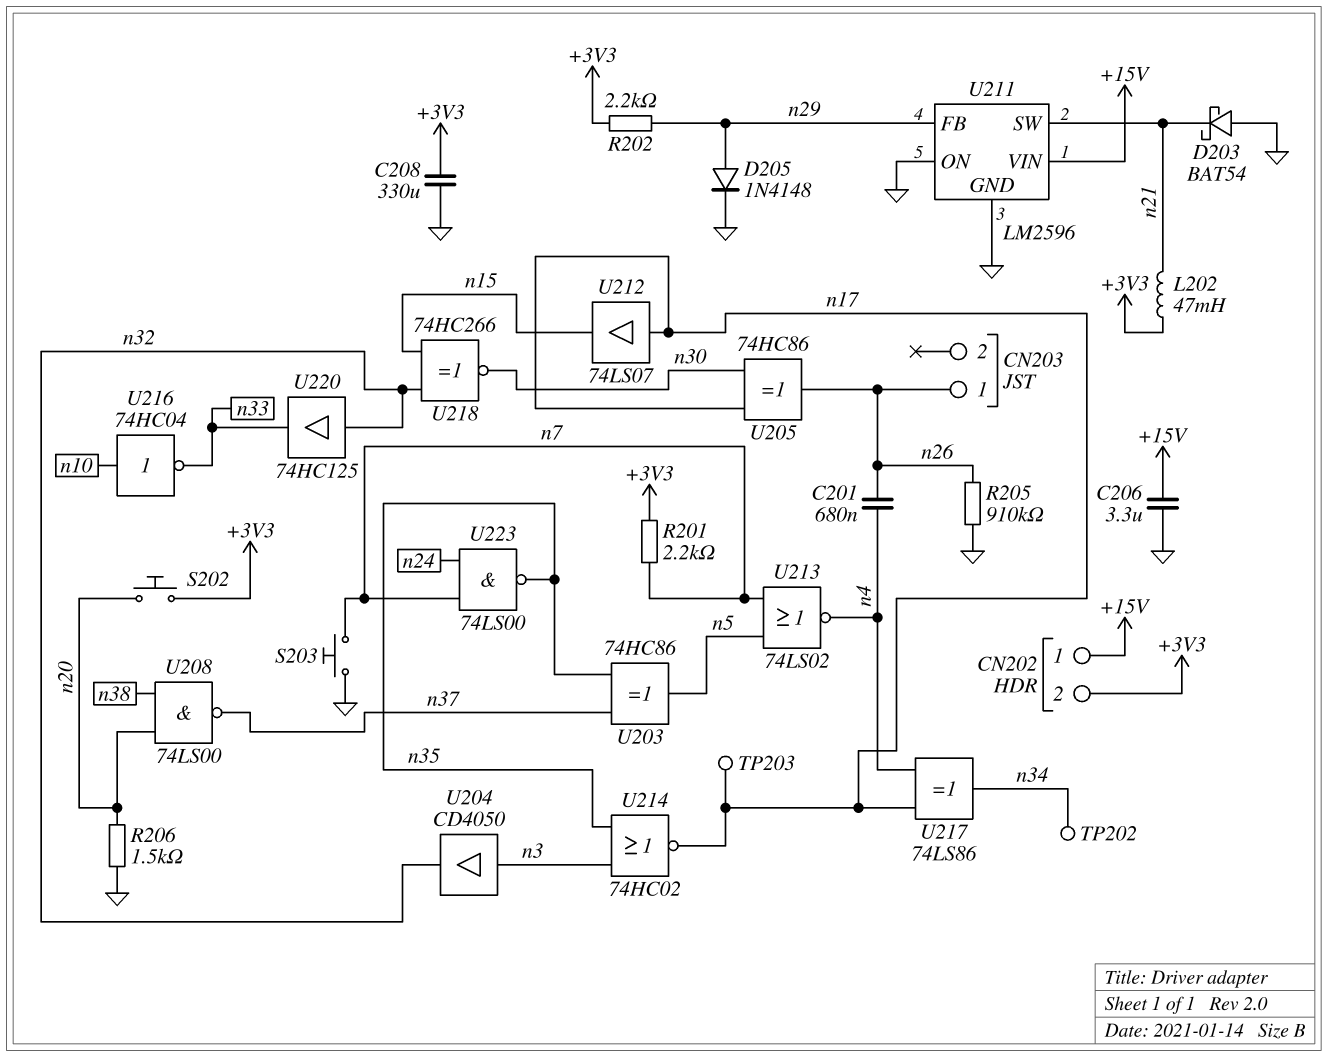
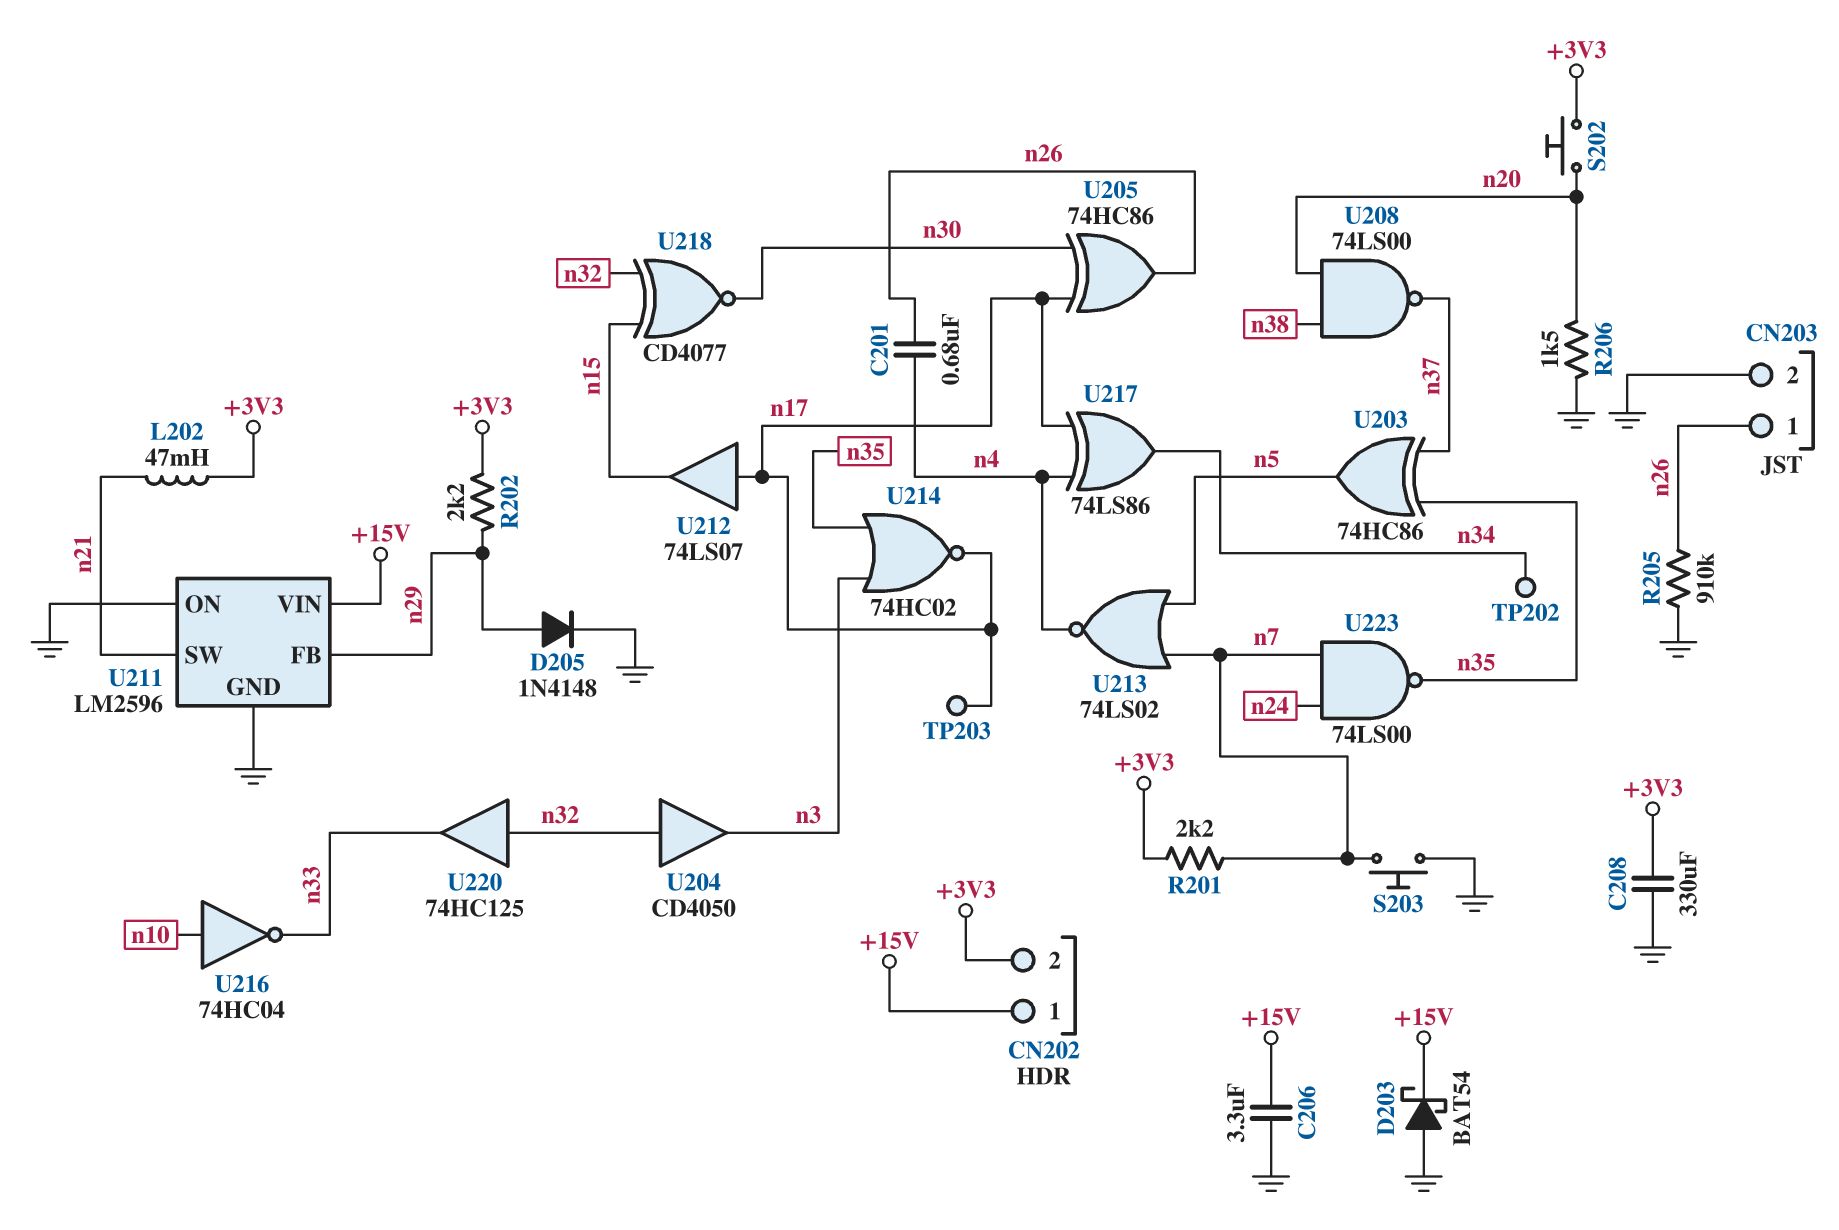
CN203 pin 2: none -> GND
D203: schottky BAT54 (A GND, K n21) -> schottky BAT54 (A GND, K +15V)
U204: buffer CD4050 (in n3, out n32) -> buffer CD4050 (in n32, out n3)
U218: XNOR 74HC266 (in n15, in n32, out n30) -> XNOR CD4077 (in n15, in n32, out n30)

